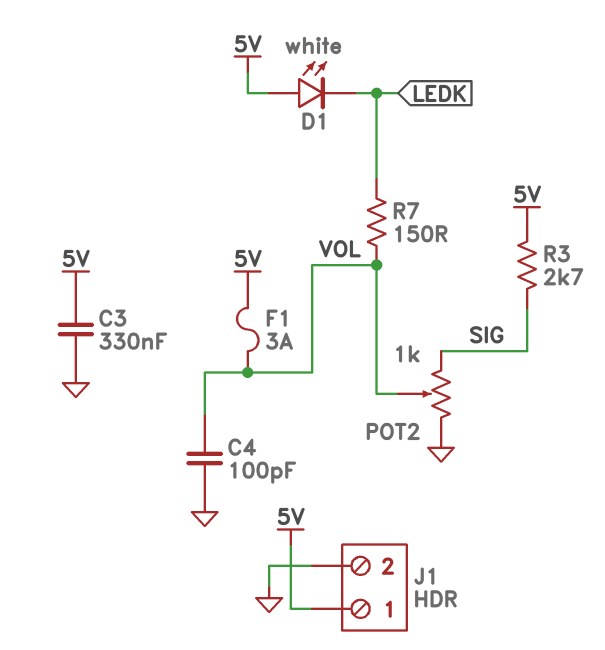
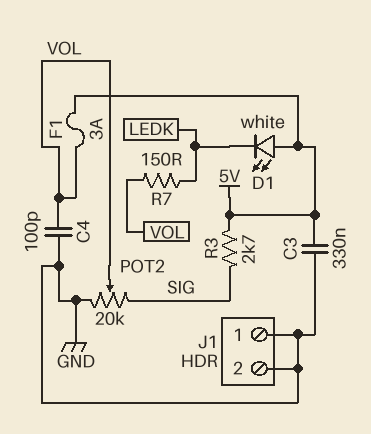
J1 pin 1: 5V -> GND
POT2: 1k (GND, SIG, wiper VOL) -> 20k (GND, SIG, wiper VOL)

